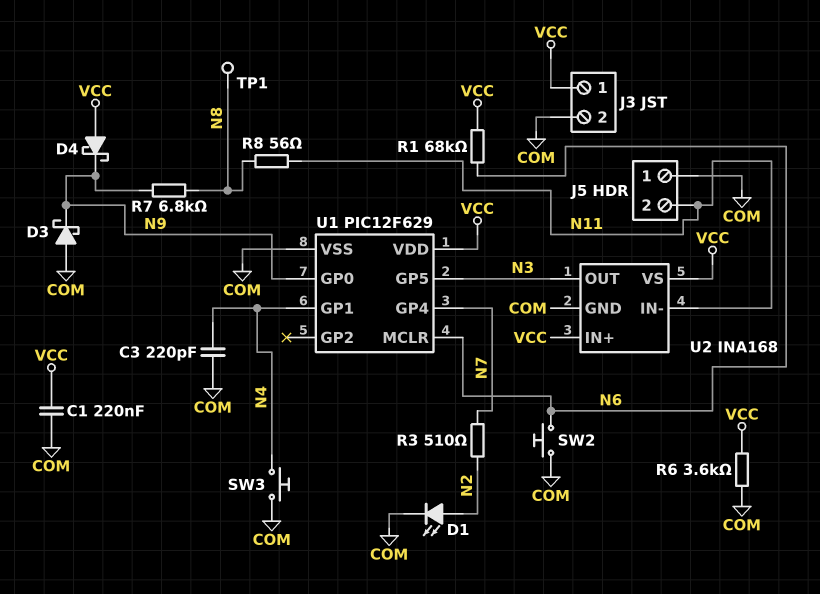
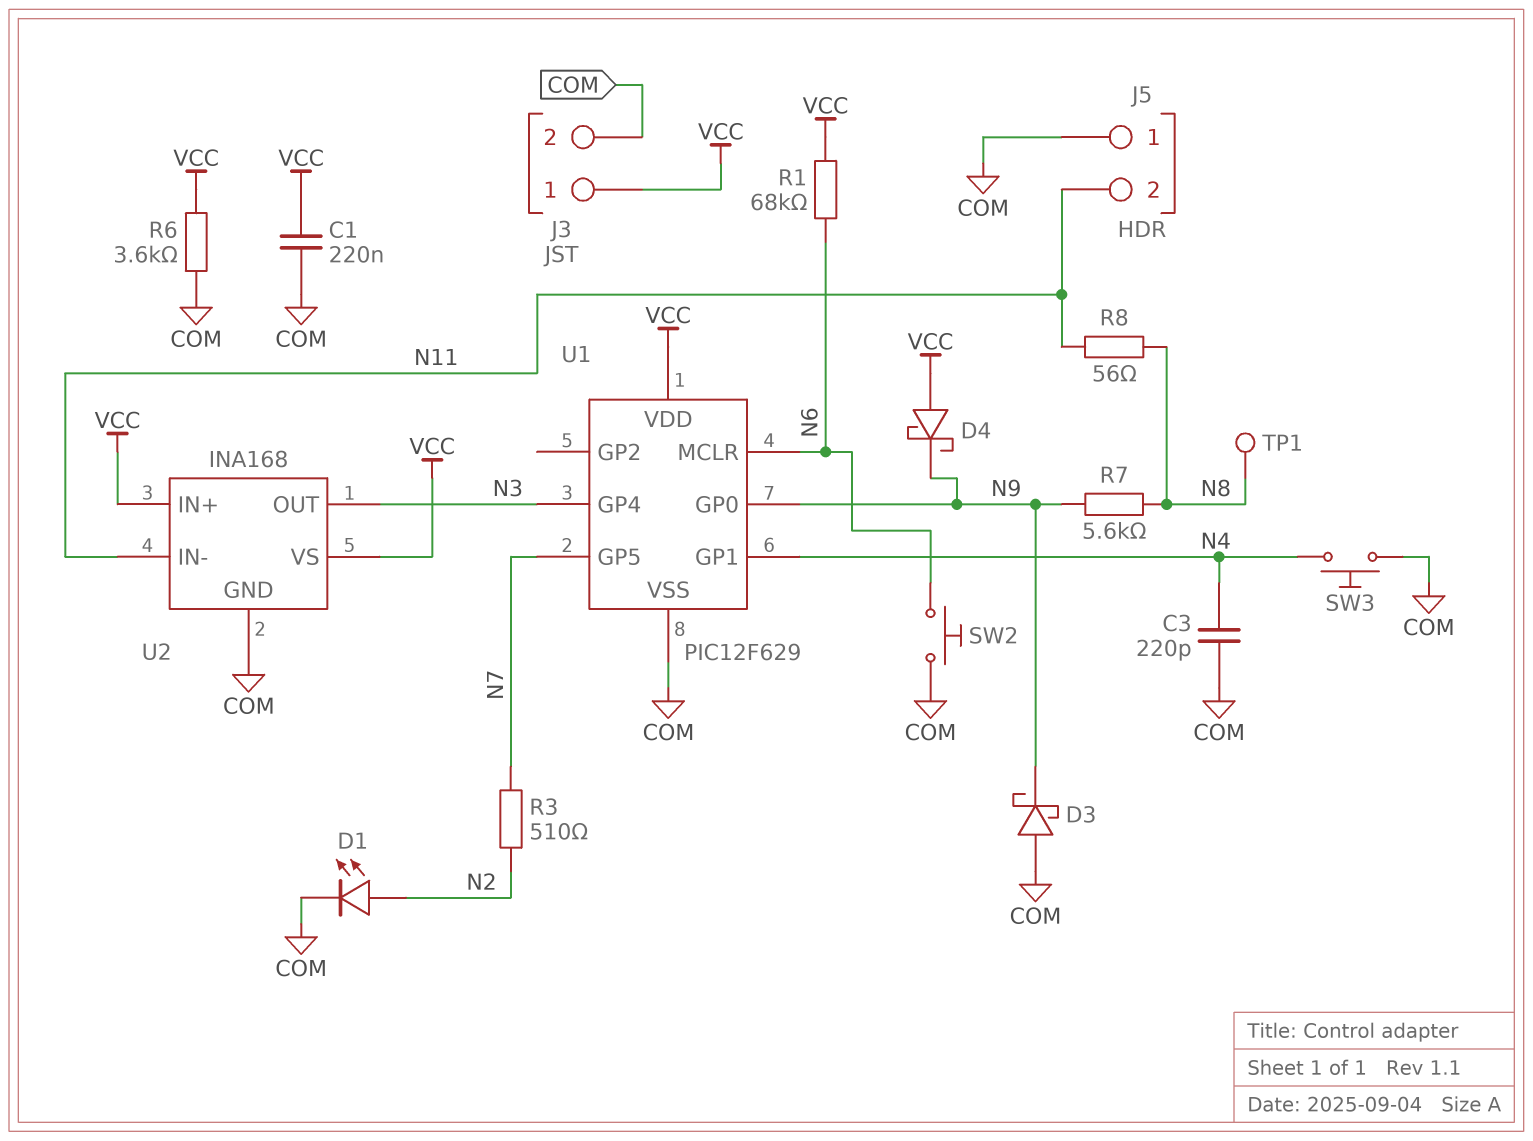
R7: 6.8k (N8, N9) -> 5.6k (N8, N9)
U1 pin GP4: N7 -> N3
U1 pin GP5: N3 -> N7

